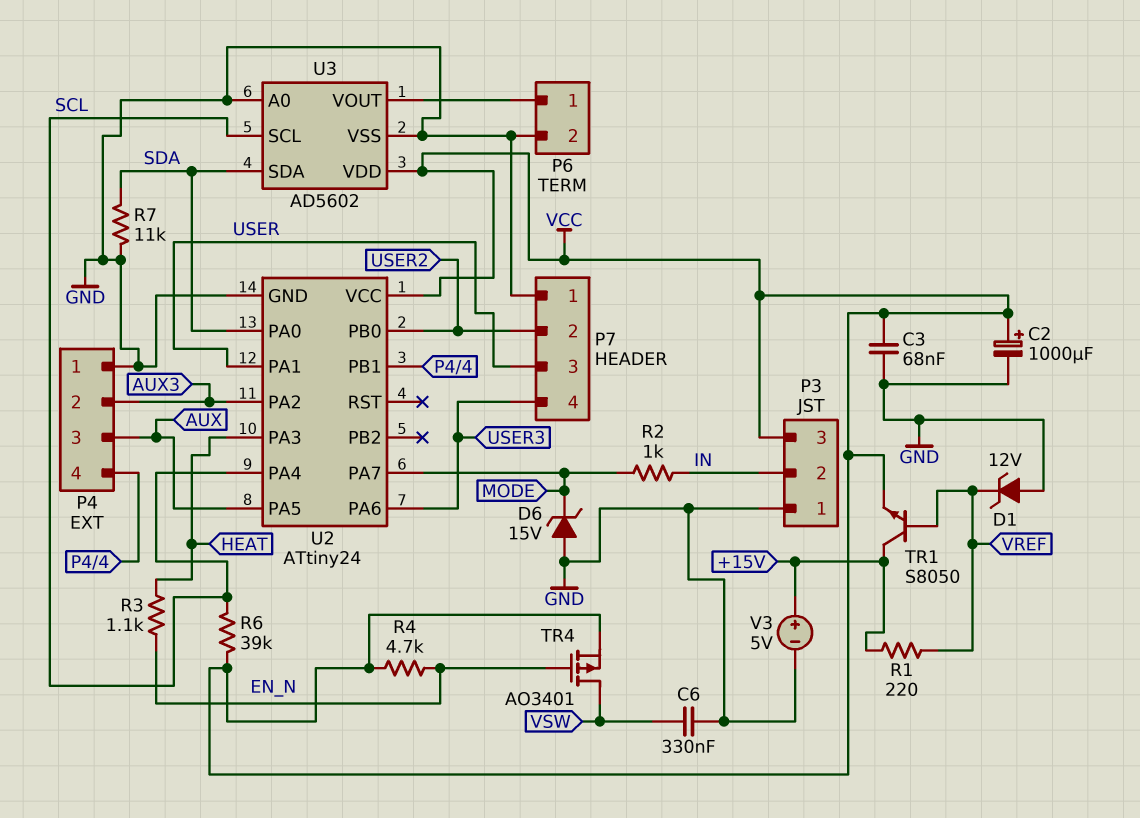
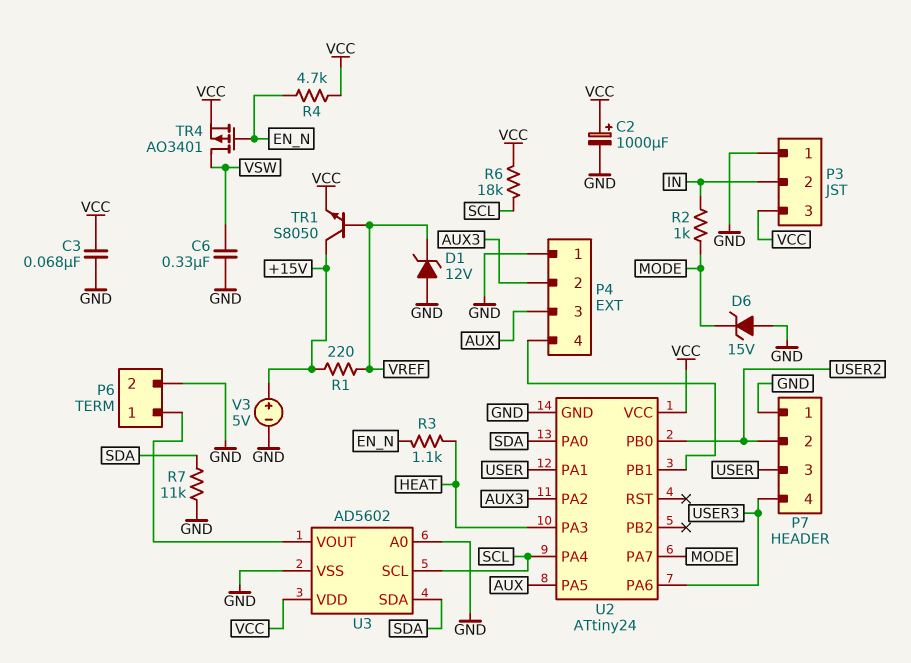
R6: 39k (SCL, VCC) -> 18k (SCL, VCC)

